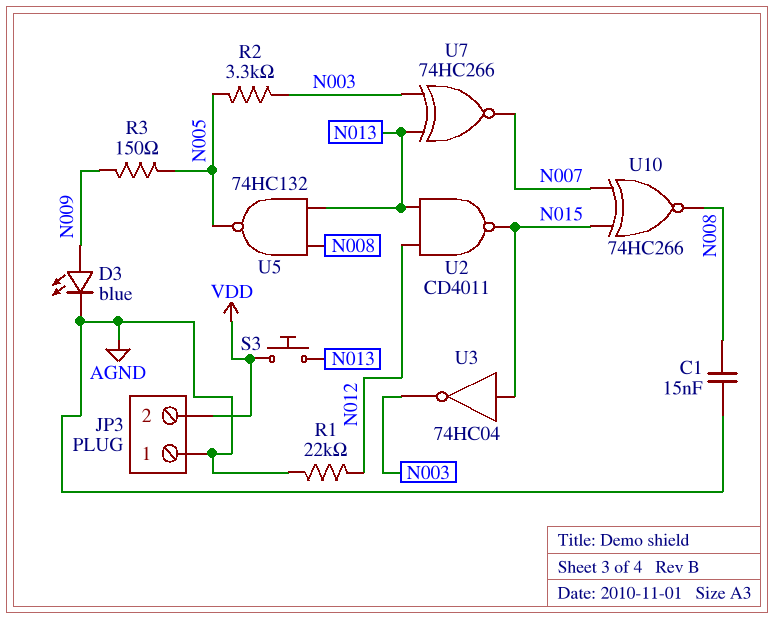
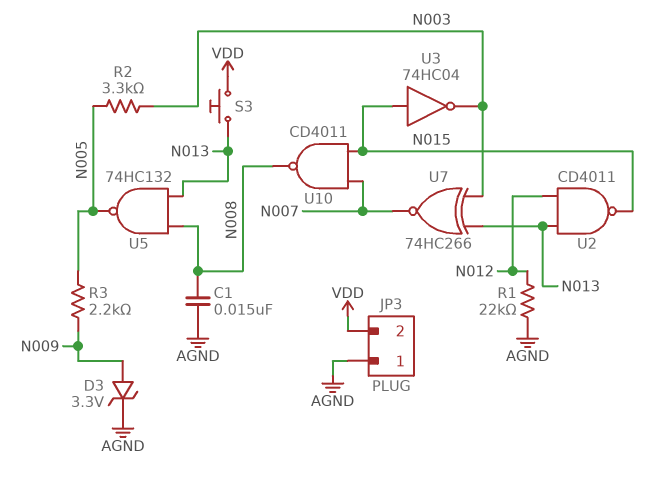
D3: LED blue (A N009, K AGND) -> zener 3.3V (A N009, K AGND)
R3: 150 (N005, N009) -> 2.2k (N005, N009)
U10: XNOR 74HC266 (in N007, in N015, out N008) -> NAND CD4011 (in N007, in N015, out N008)

